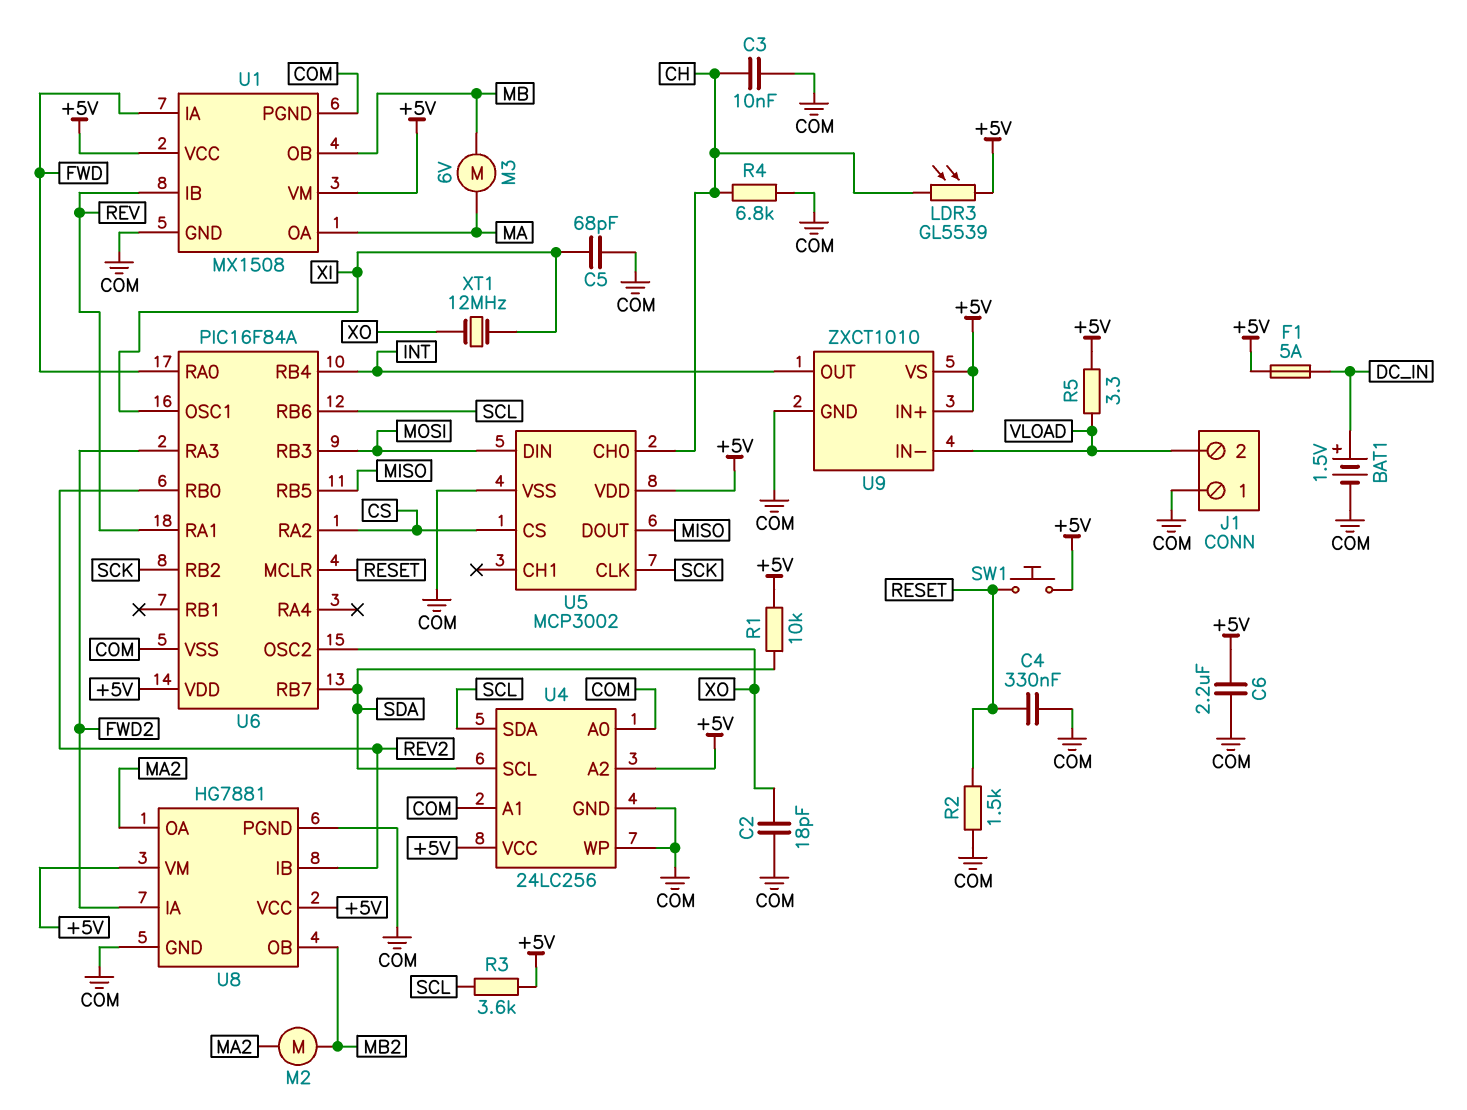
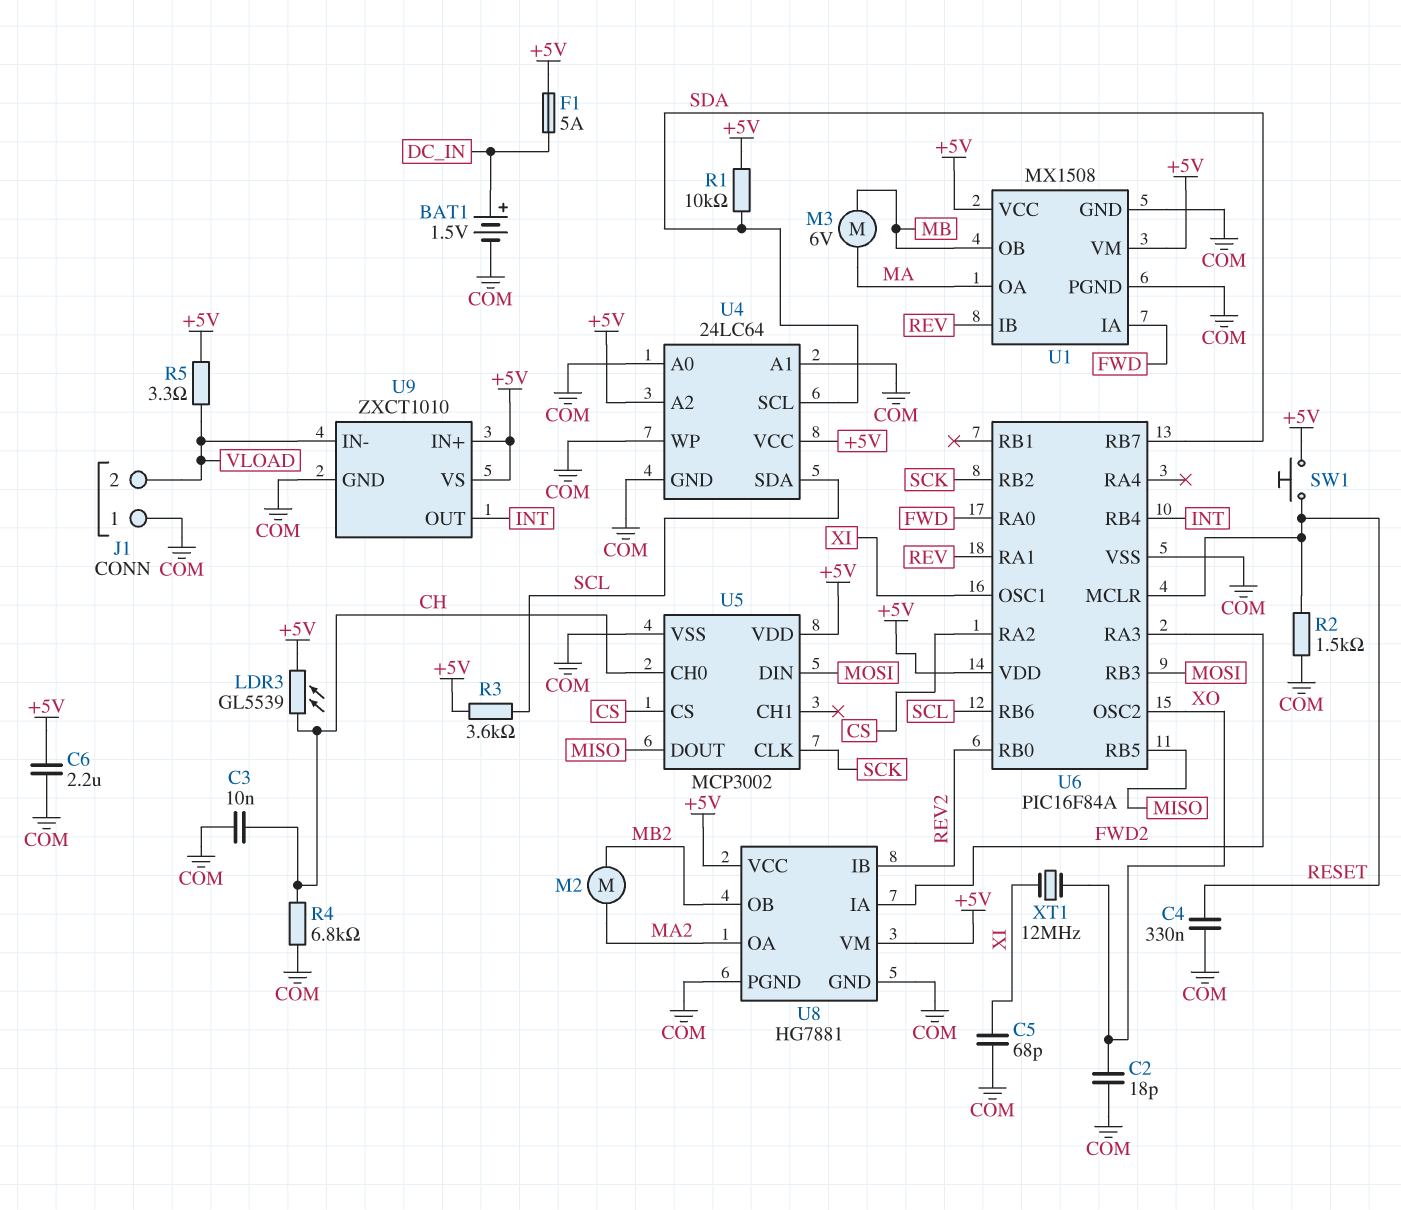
U4: 24LC256 -> 24LC64

